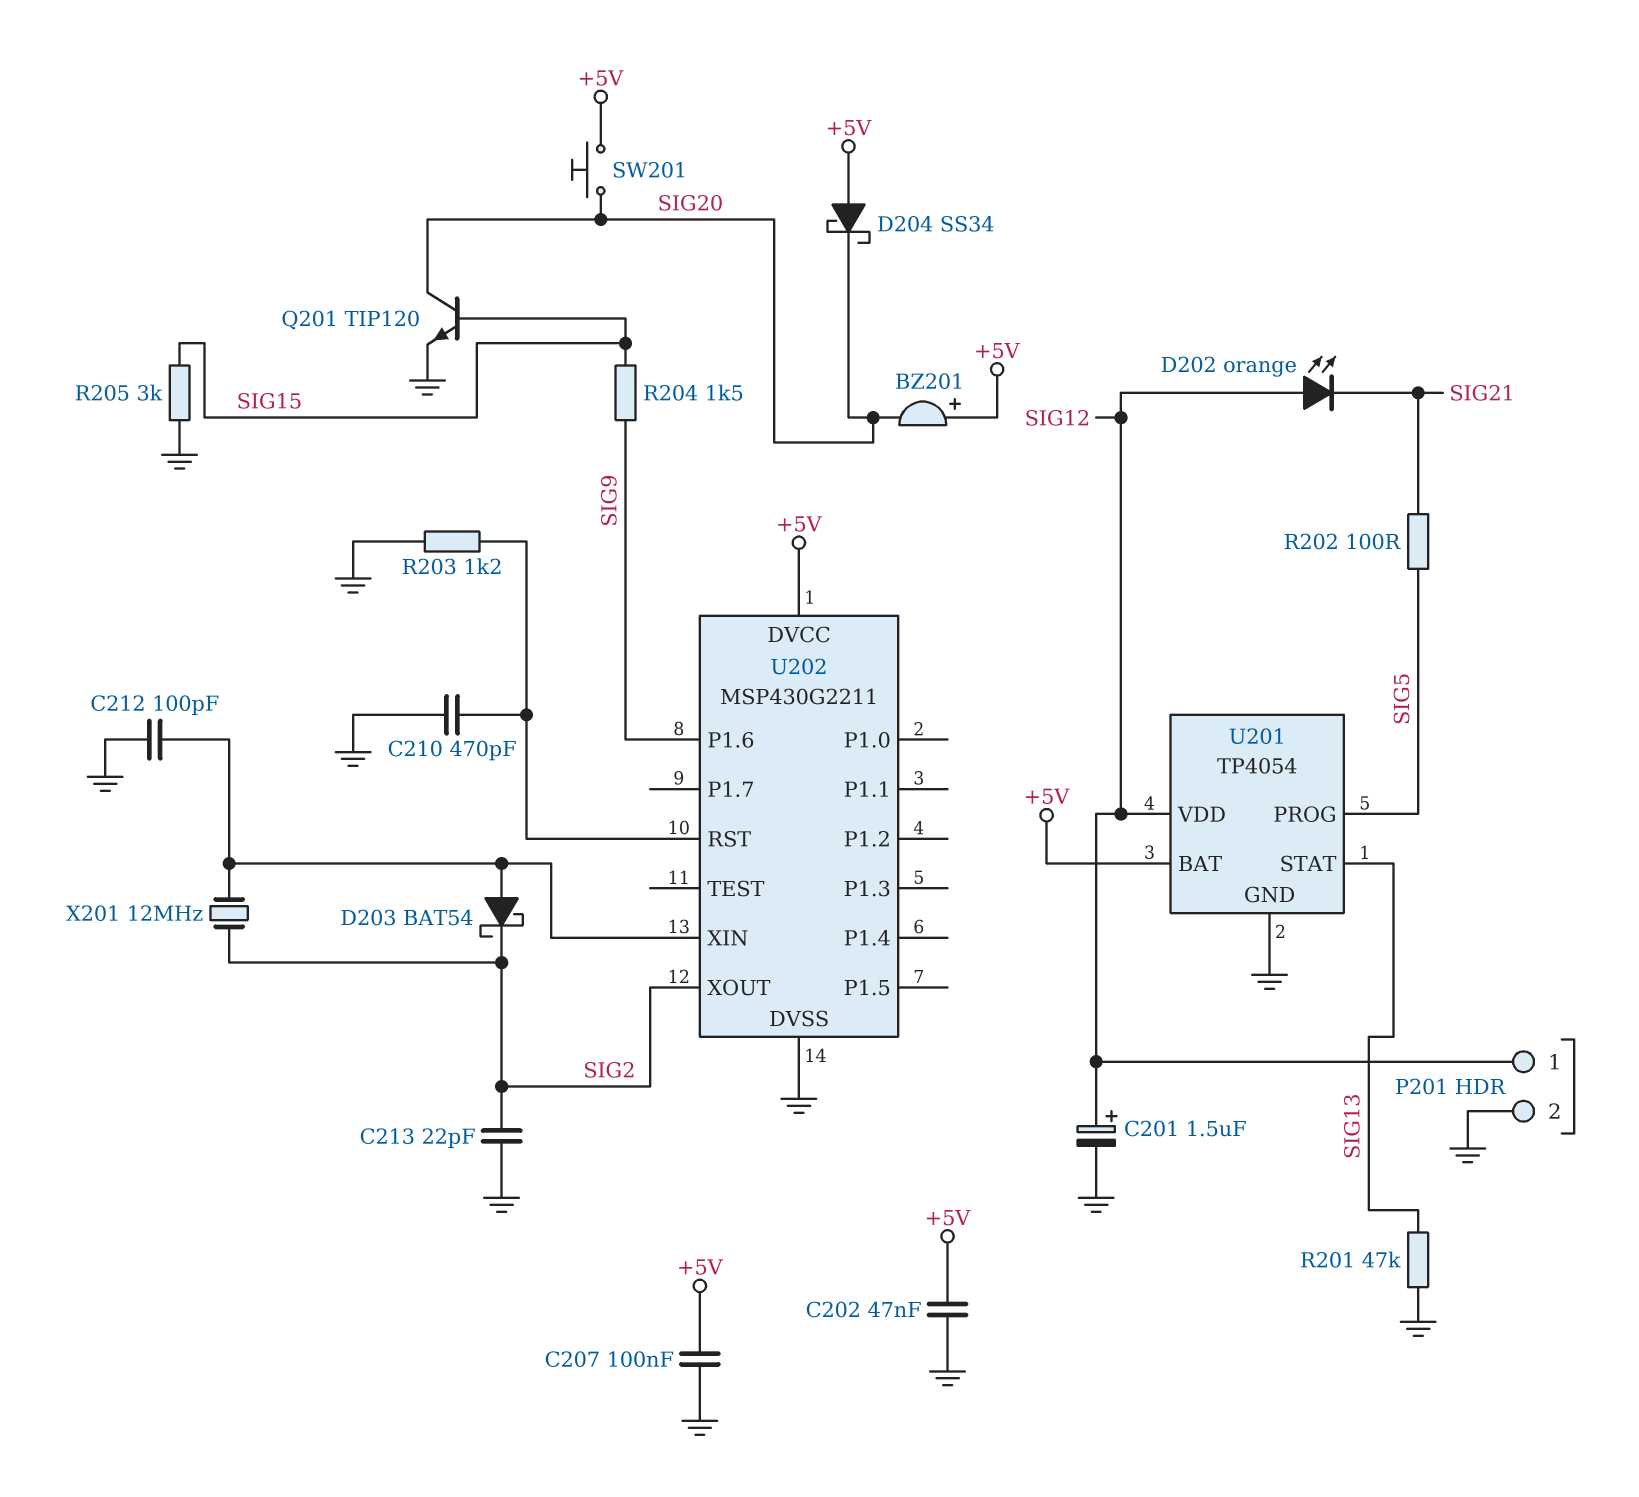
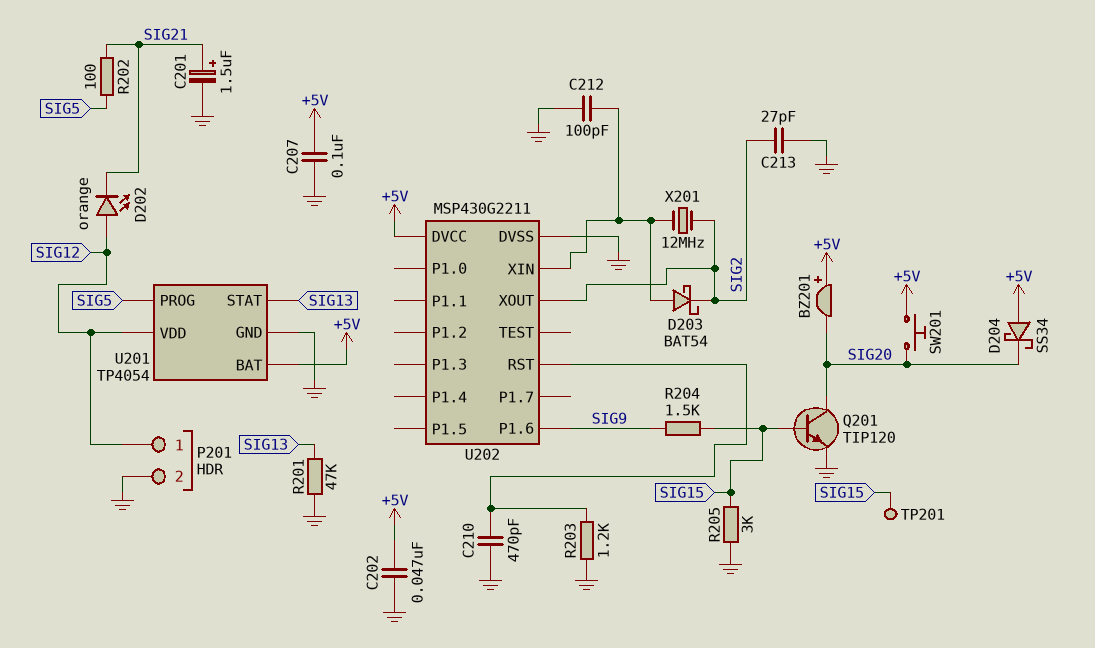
C201: 1.5uF (plus SIG12, minus GND) -> 1.5uF (plus SIG21, minus GND)
C213: 22pF (GND, SIG2) -> 27pF (GND, SIG2)
TP201: none -> test point (SIG15)

